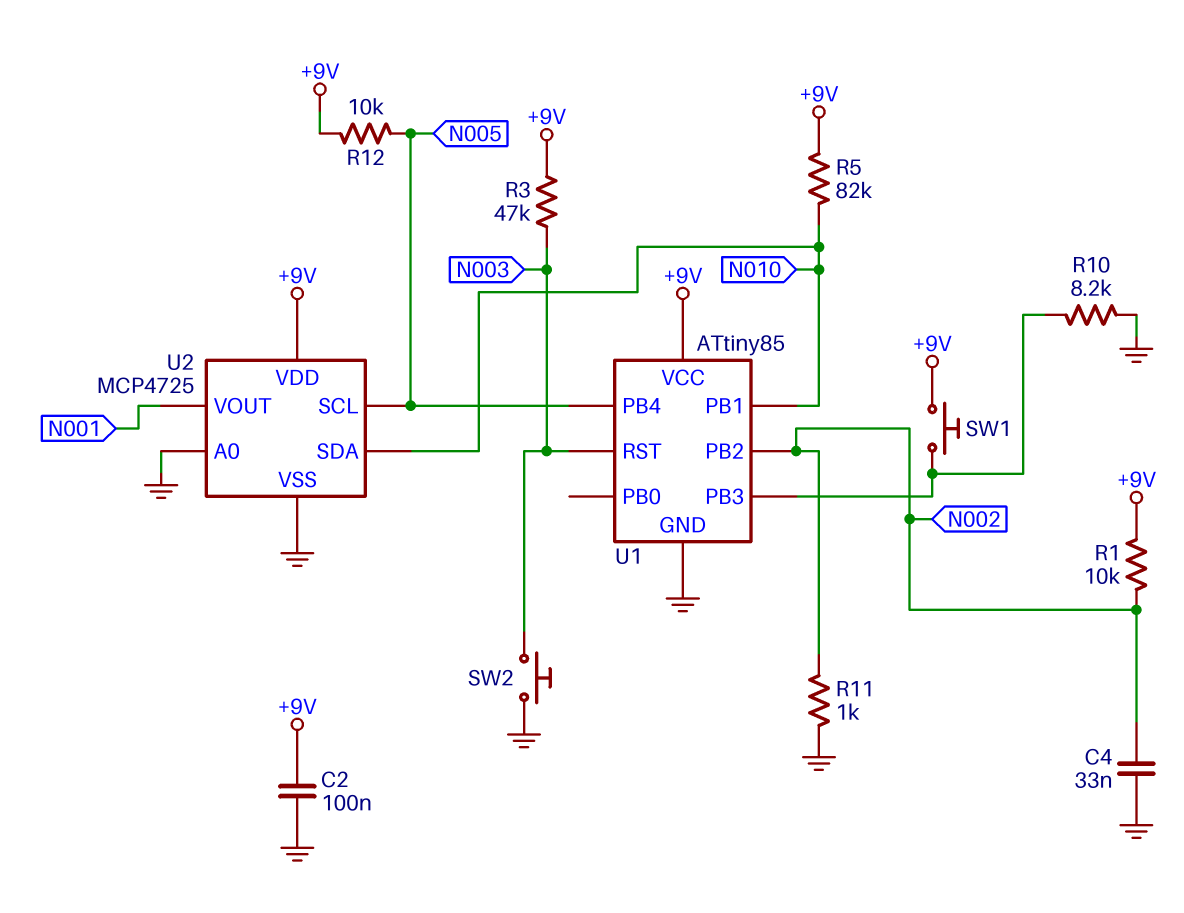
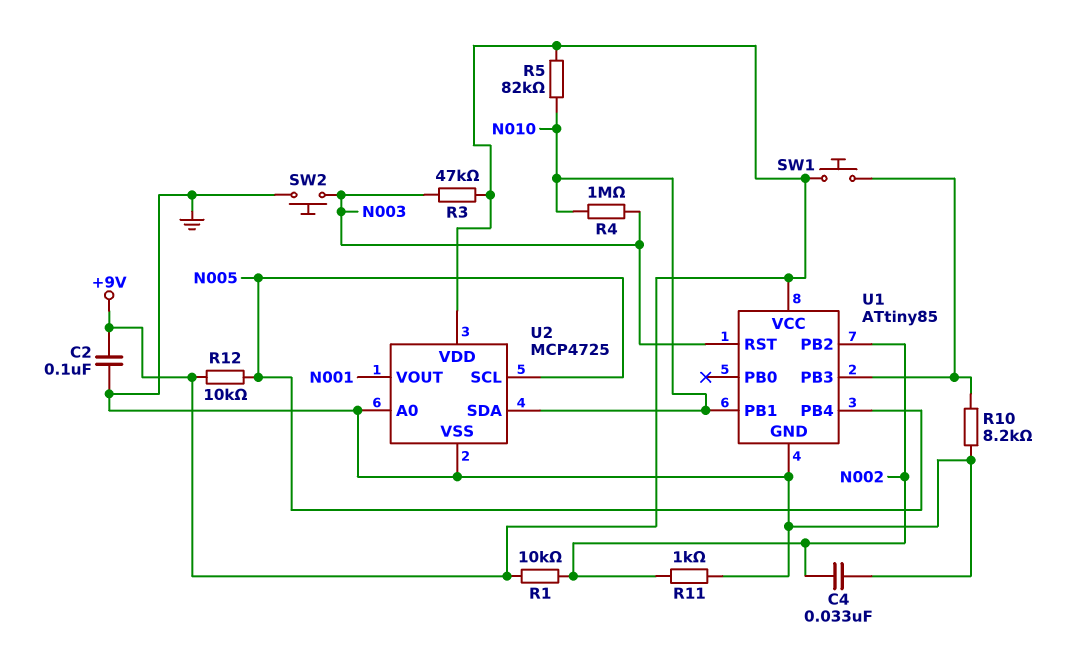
R4: none -> 1M (N003, N010)

